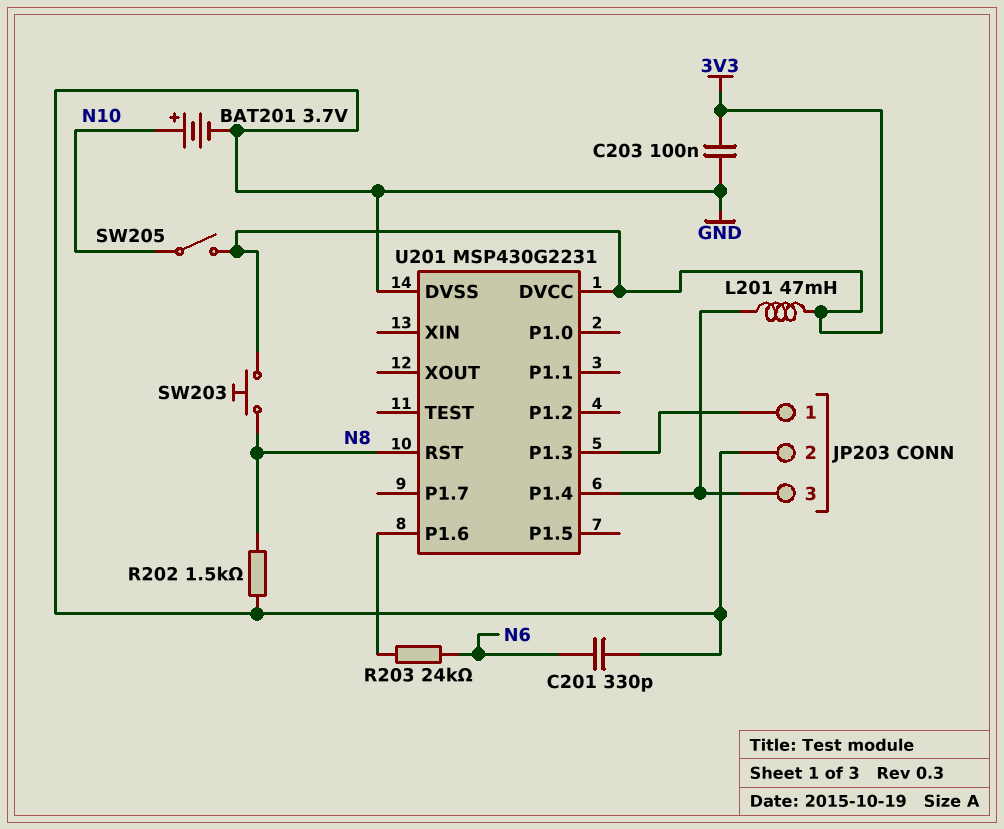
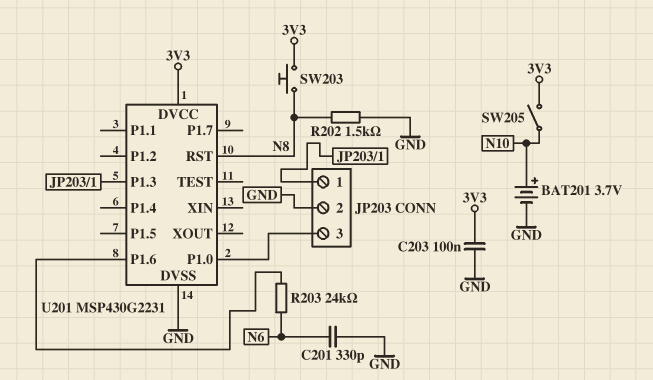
L201: 47mH (3V3, JP203/3) -> none
U201 pin P1.0: none -> JP203/3
U201 pin P1.4: JP203/3 -> none

